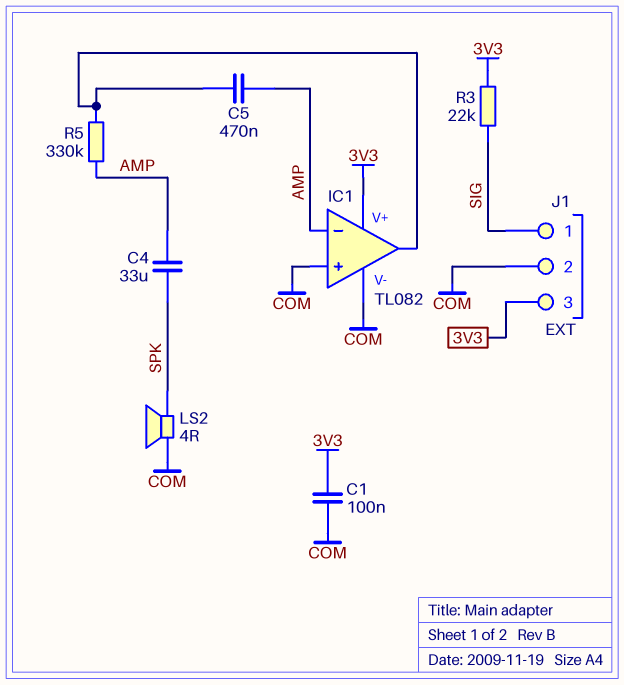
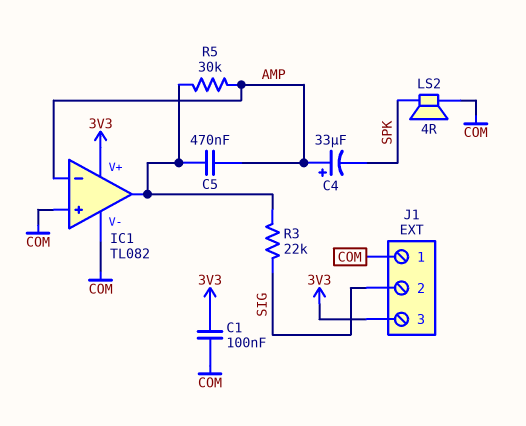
C4: 33uF (AMP, SPK) -> 33uF (plus AMP, minus SPK)
J1 pin 1: SIG -> COM
J1 pin 2: COM -> SIG
R3: 22k (3V3, SIG) -> 22k (IC1/out, SIG)
R5: 330k (AMP, IC1/out) -> 30k (AMP, IC1/out)

